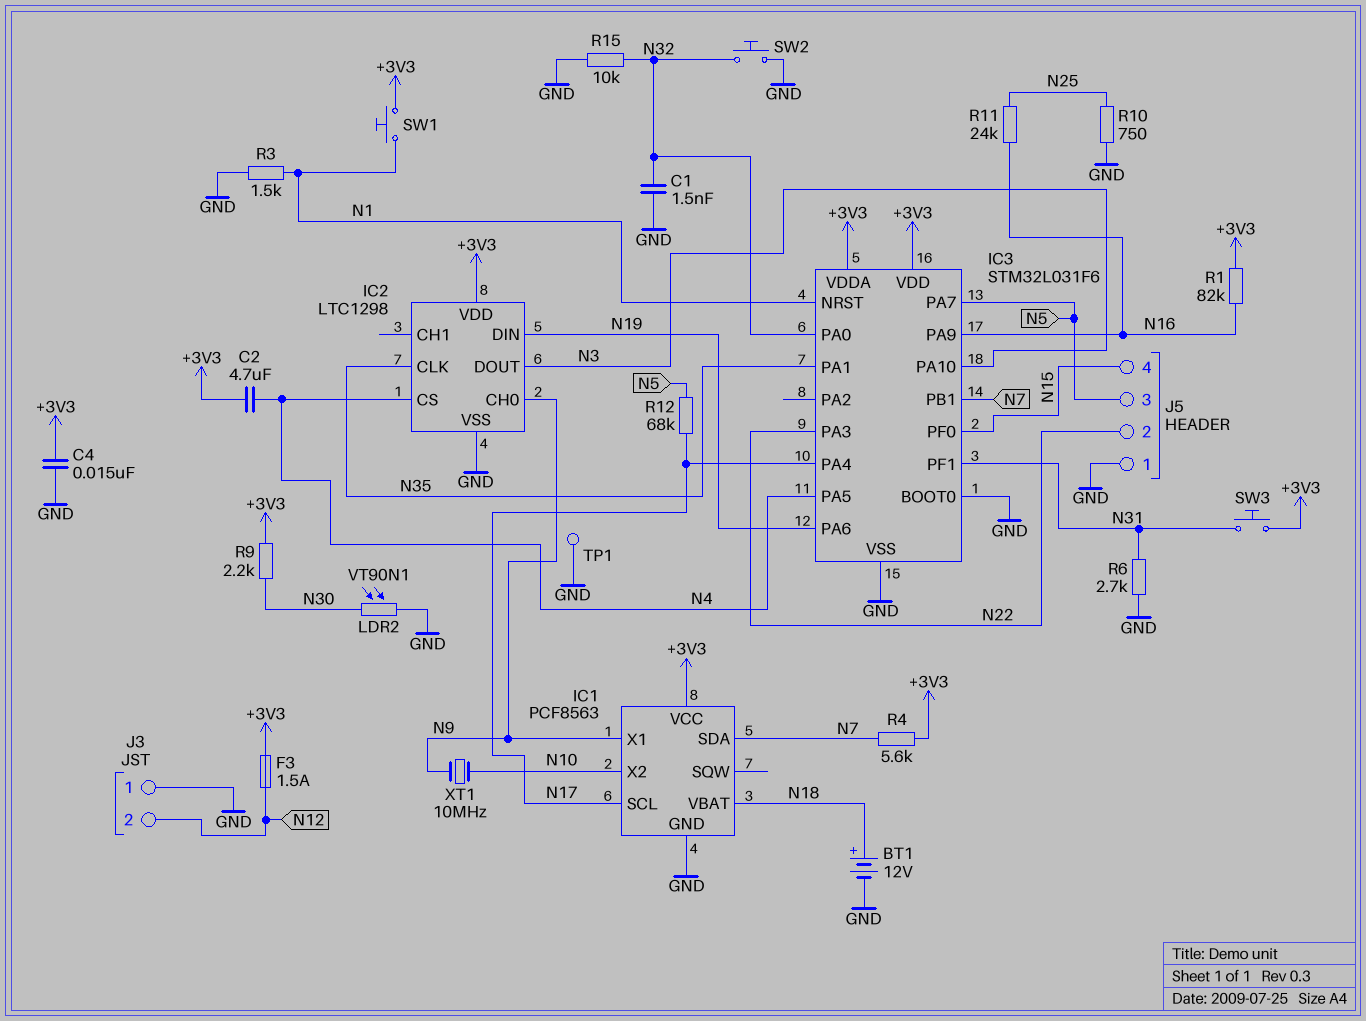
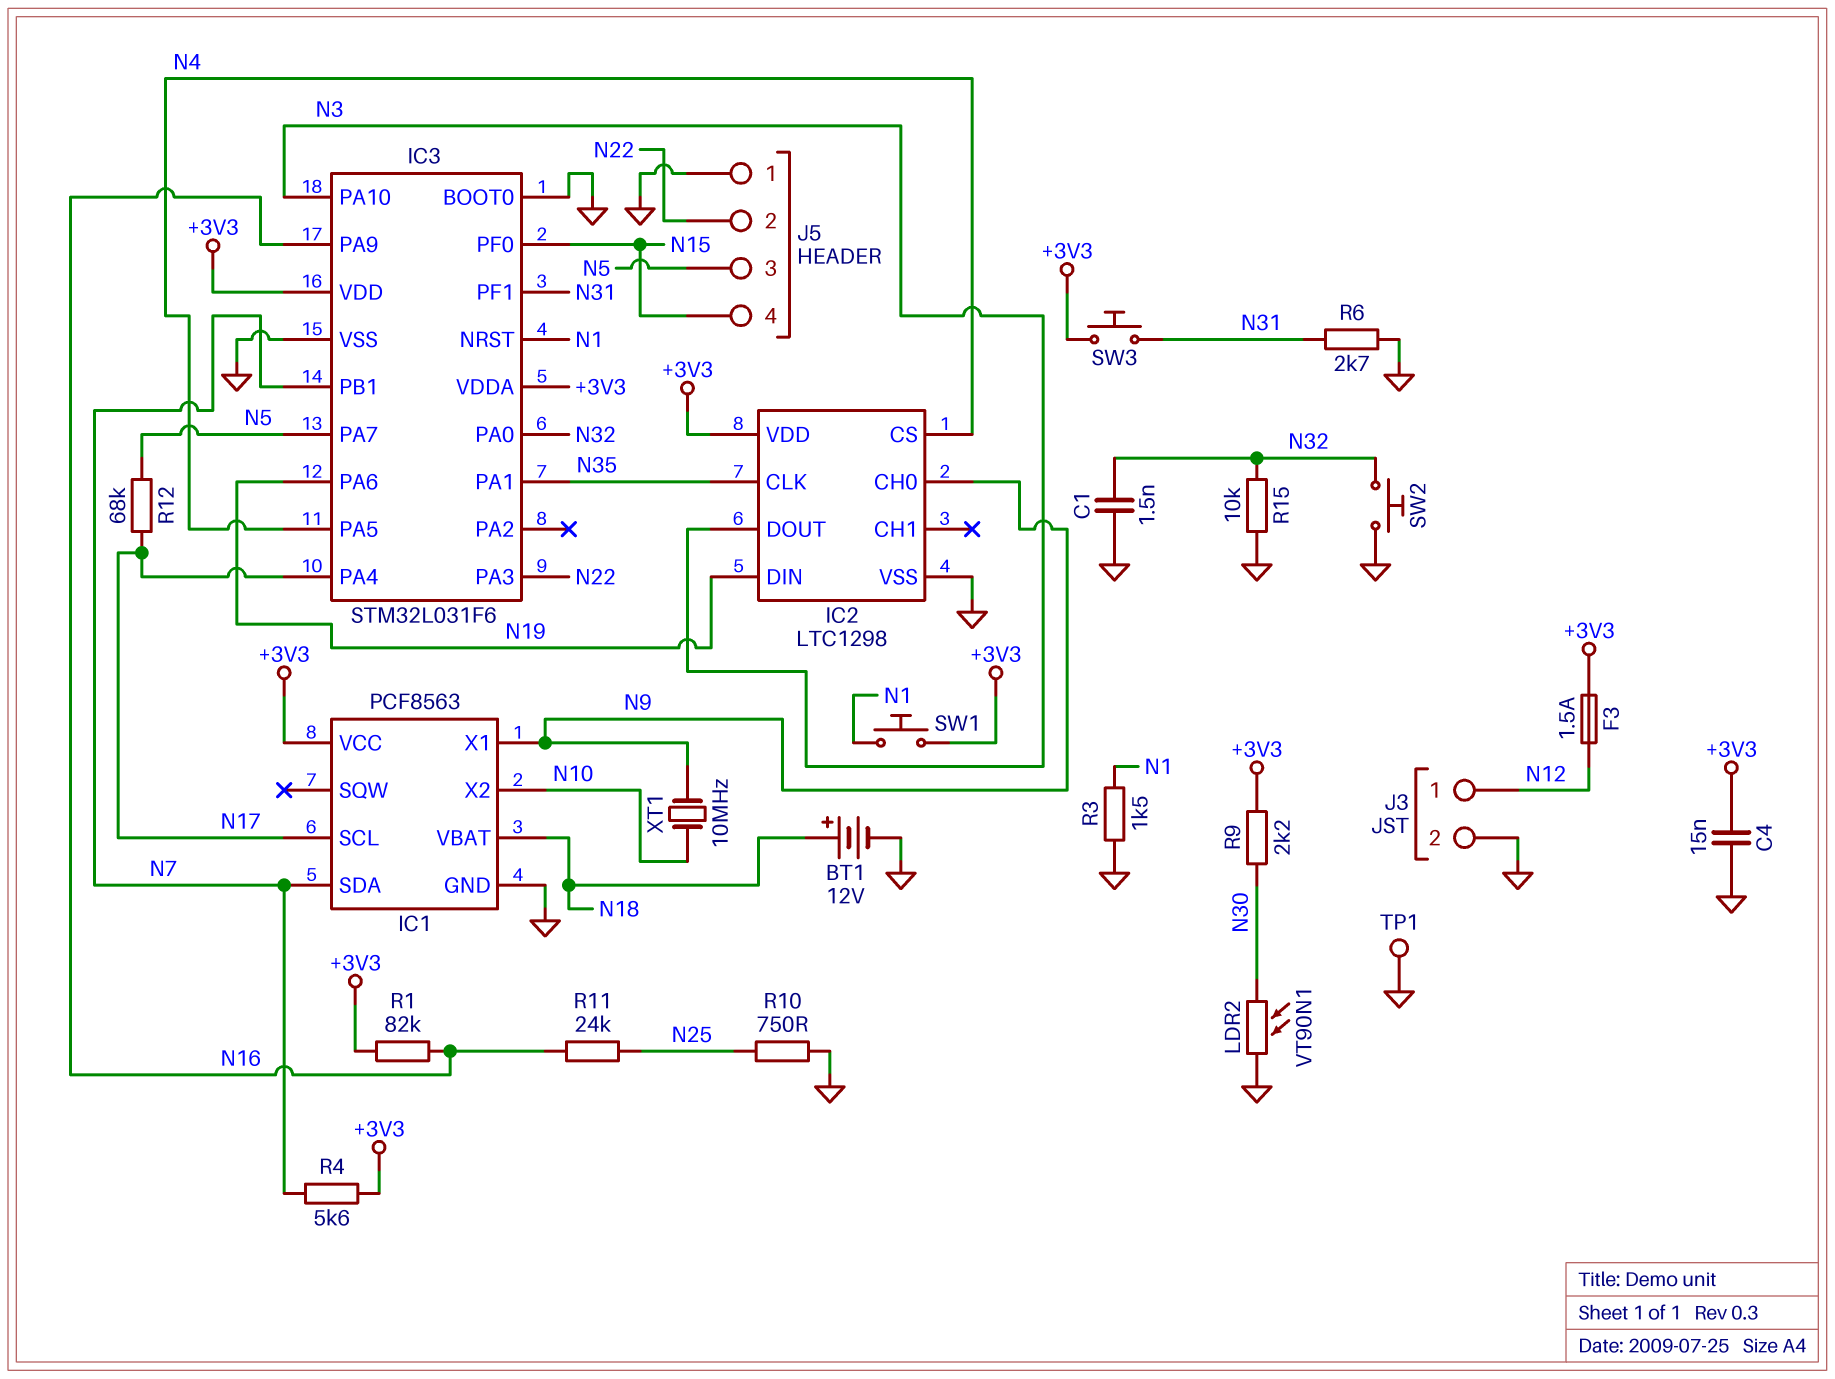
C2: 4.7uF (+3V3, N4) -> none
J3 pin 1: GND -> N12
J3 pin 2: N12 -> GND

